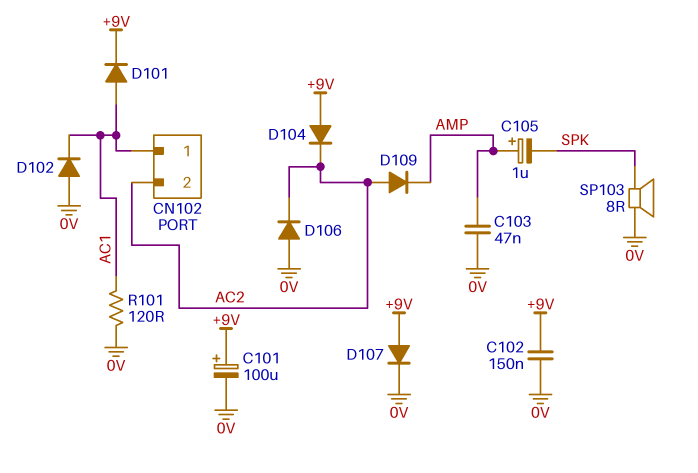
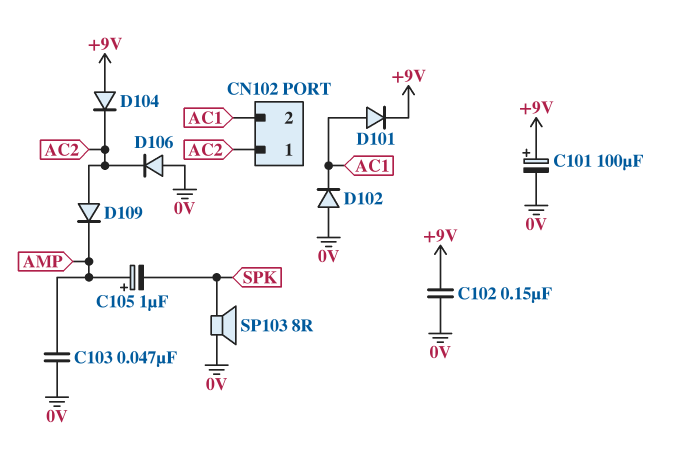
CN102 pin 1: AC1 -> AC2
CN102 pin 2: AC2 -> AC1
D107: diode (A +9V, K 0V) -> none
R101: 120 (0V, AC1) -> none

